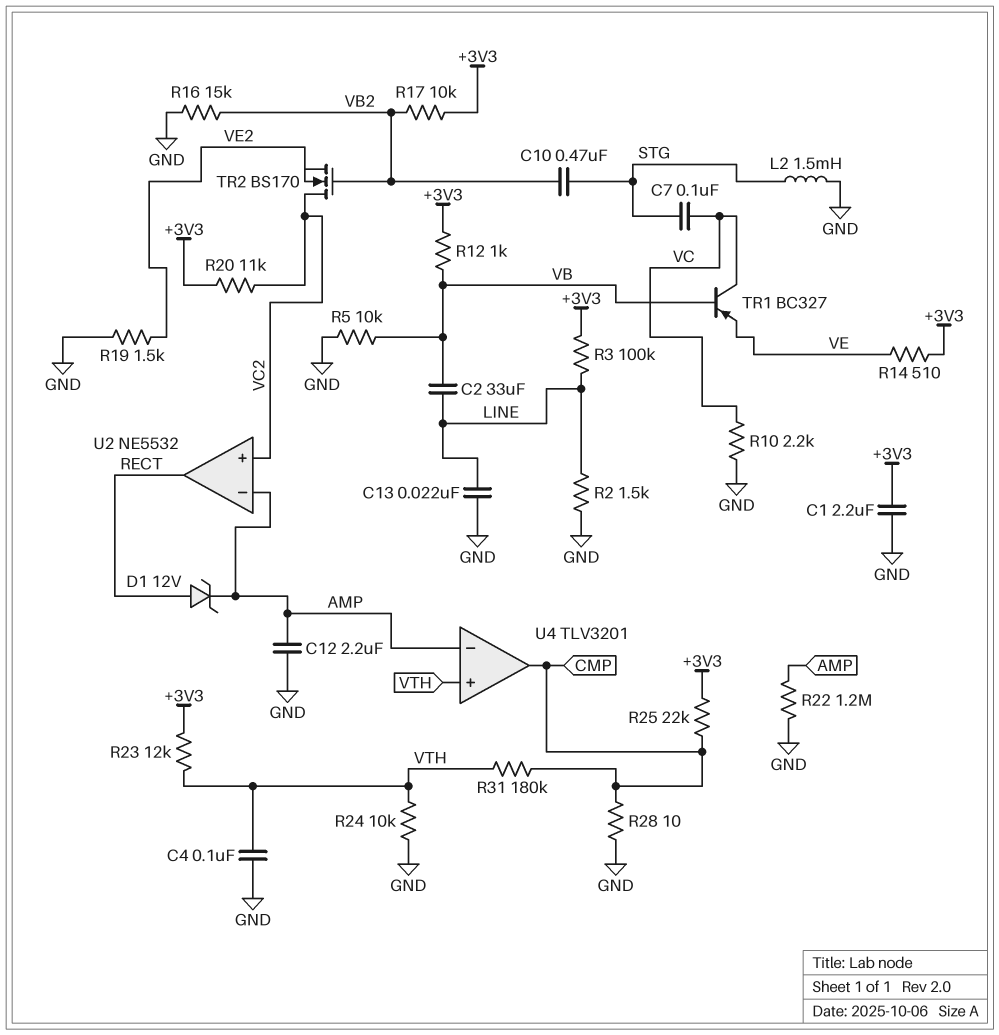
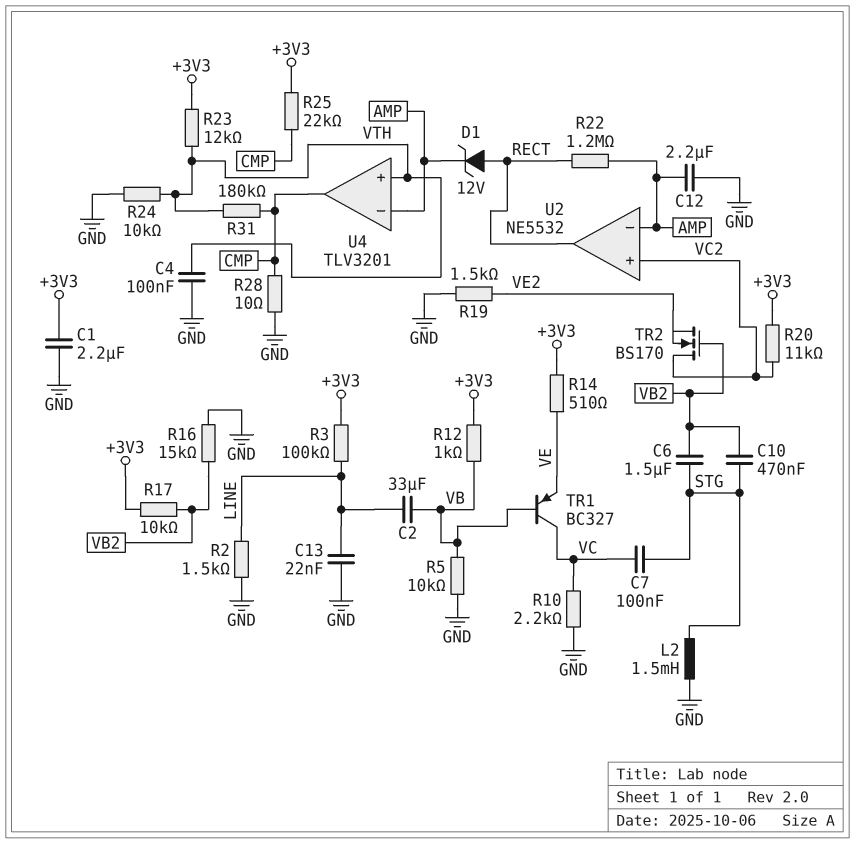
C6: none -> 1.5uF (STG, VB2)
R22: 1.2M (AMP, GND) -> 1.2M (AMP, RECT)

